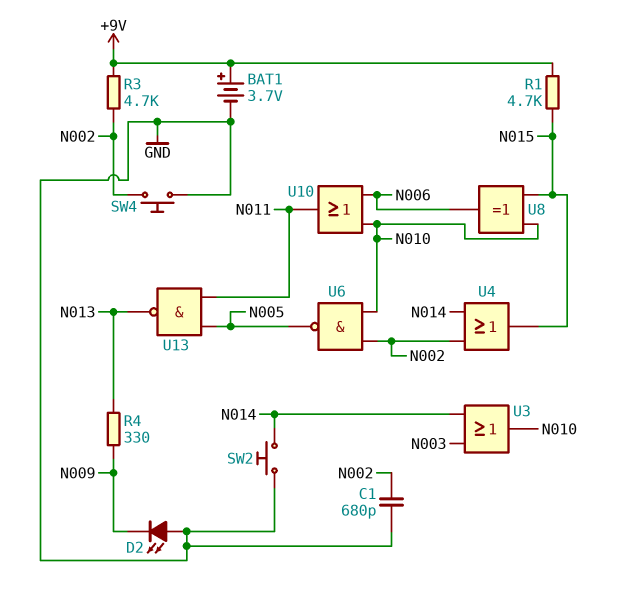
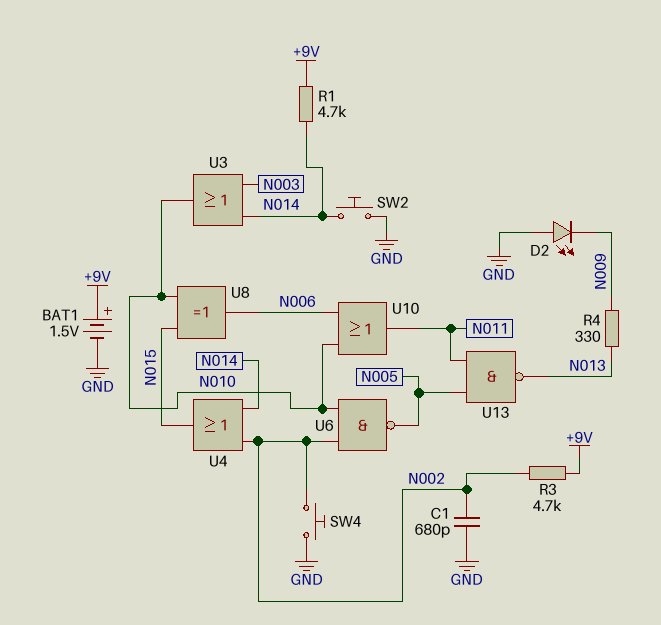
BAT1: 3.7V (plus +9V, minus GND) -> 1.5V (plus +9V, minus GND)
R1: 4.7k (+9V, N015) -> 4.7k (+9V, N014)

